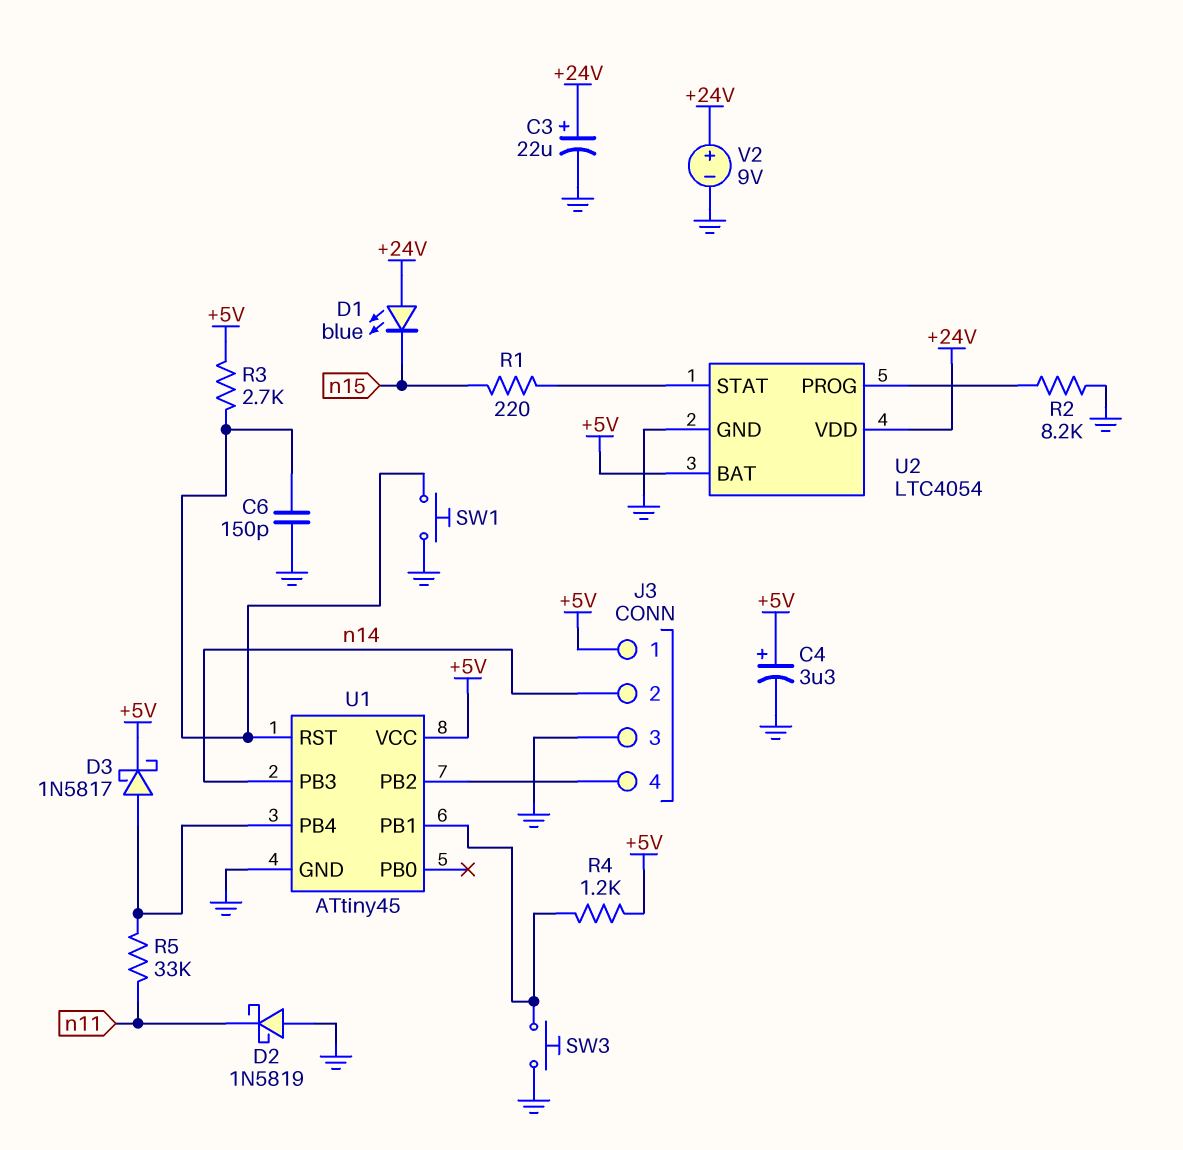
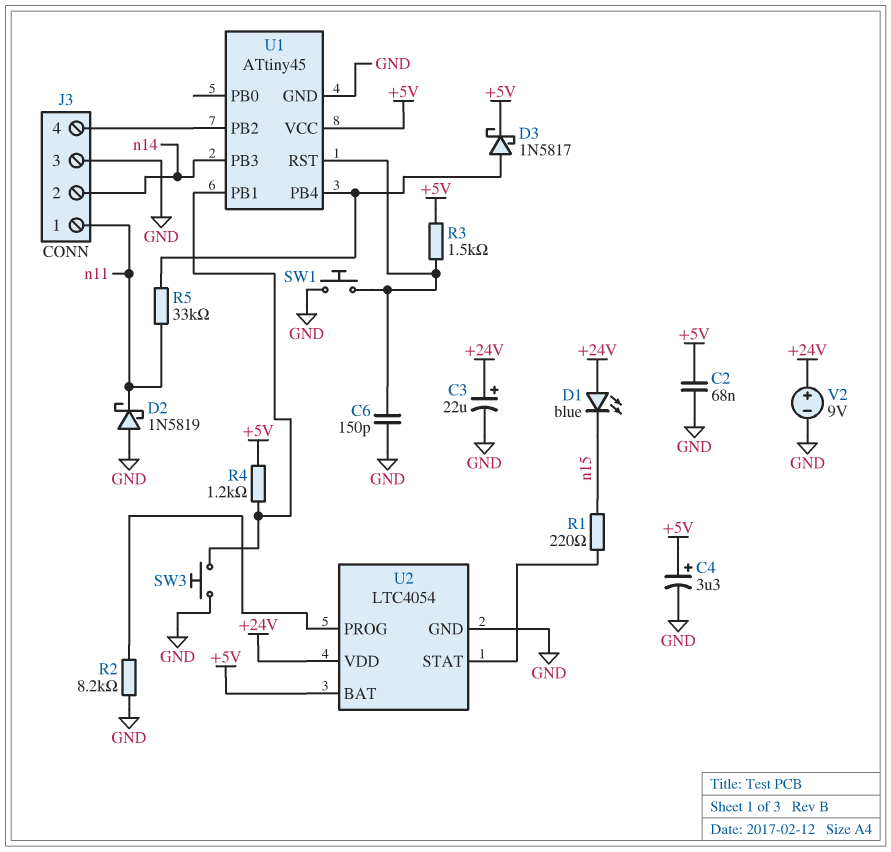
C2: none -> 68nF (+5V, GND)
J3 pin 1: +5V -> n11
R3: 2.7k (+5V, U1/RST) -> 1.5k (+5V, U1/RST)

